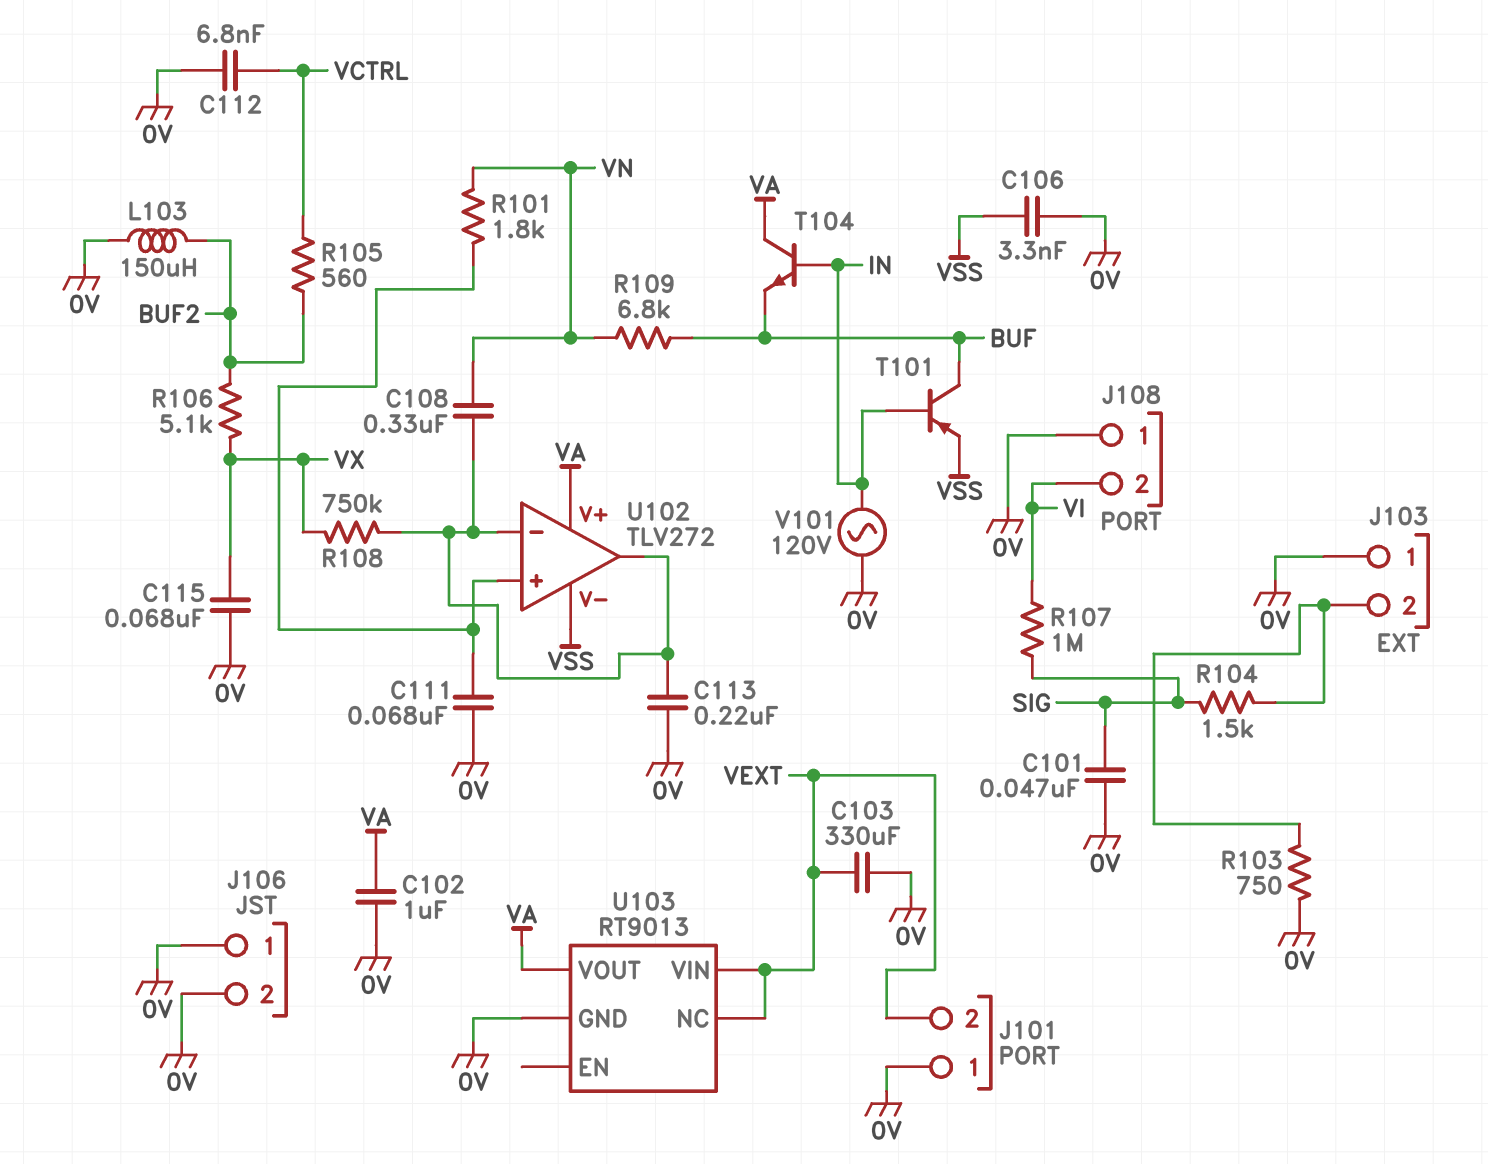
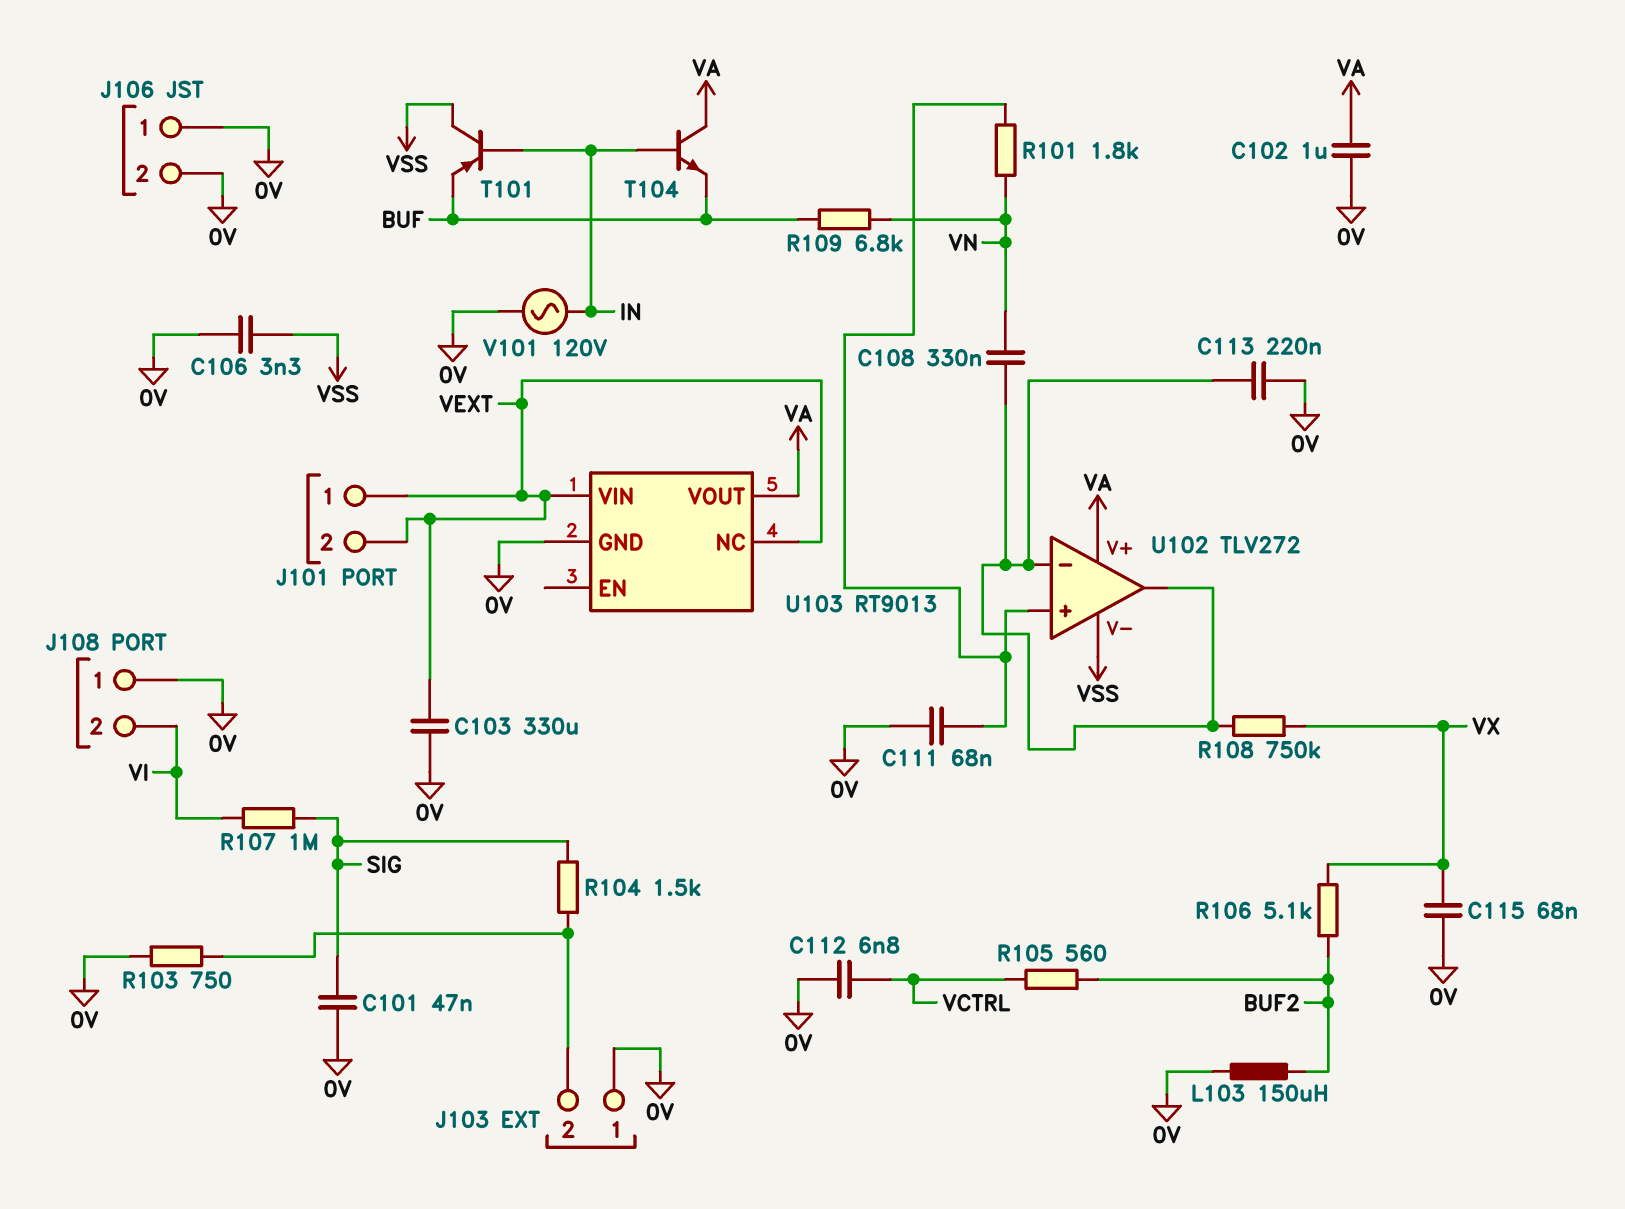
J101 pin 1: 0V -> VEXT
T101: PNP (B IN, C BUF, E VSS) -> PNP (B IN, C VSS, E BUF)

